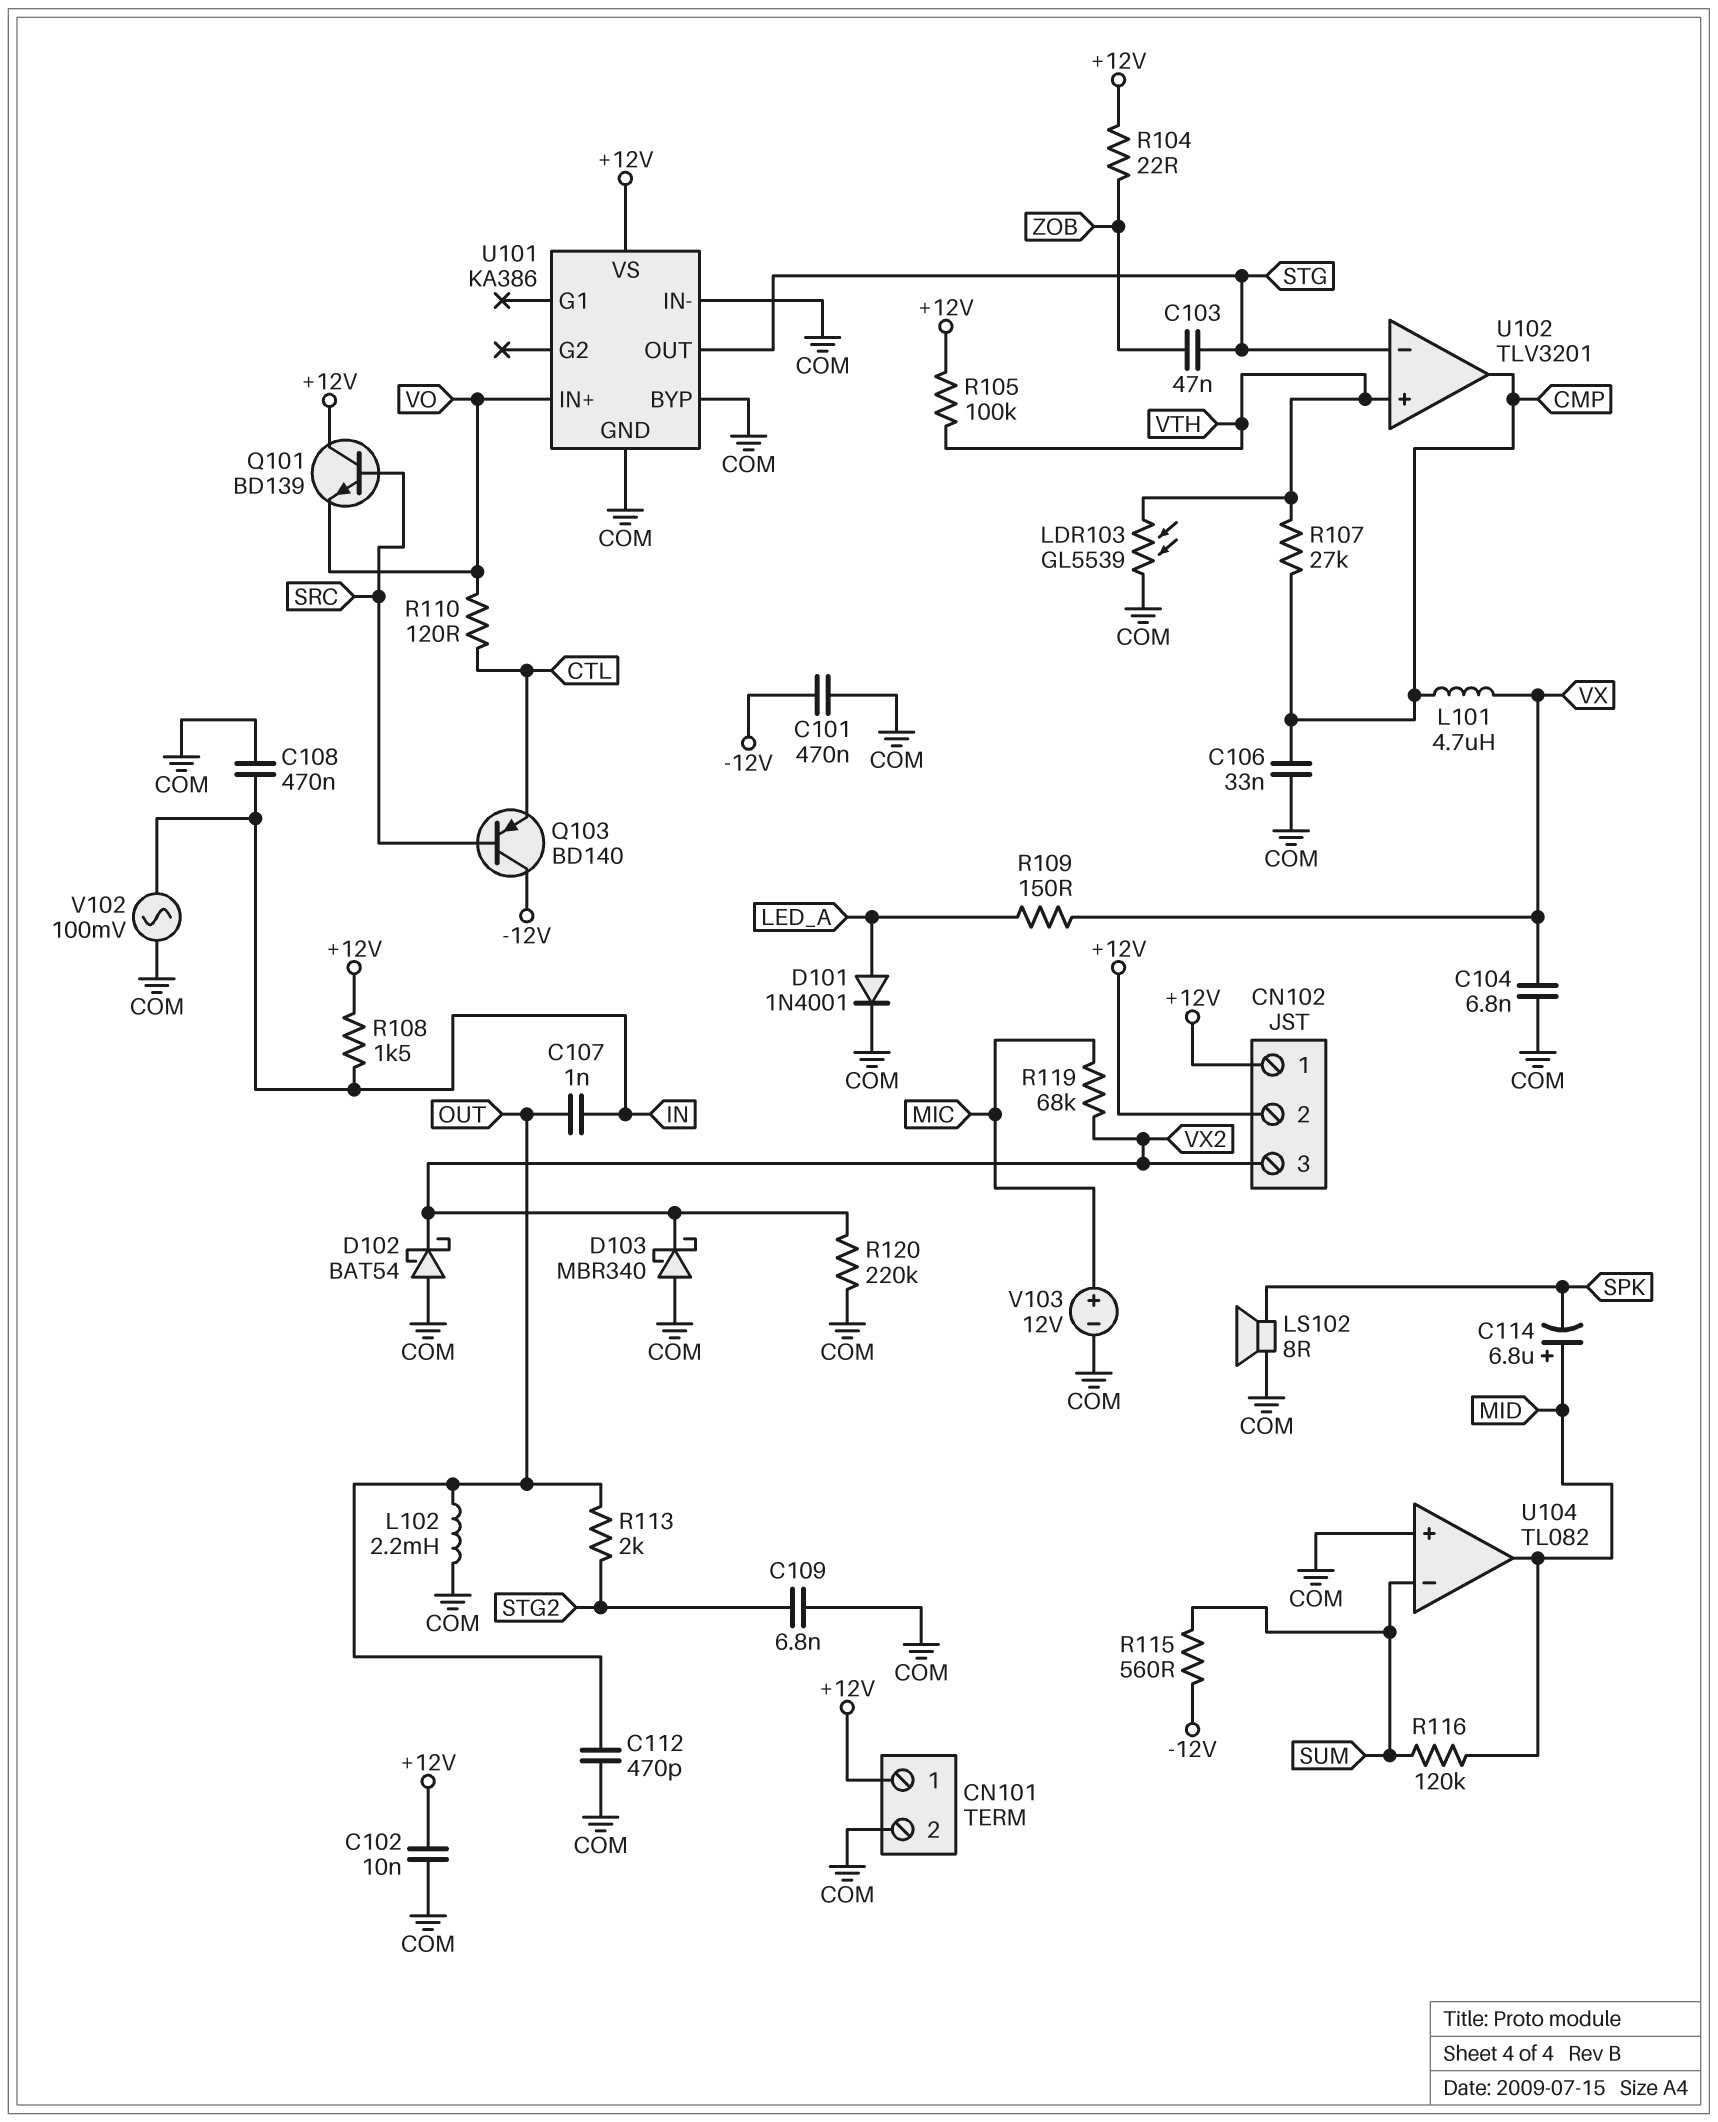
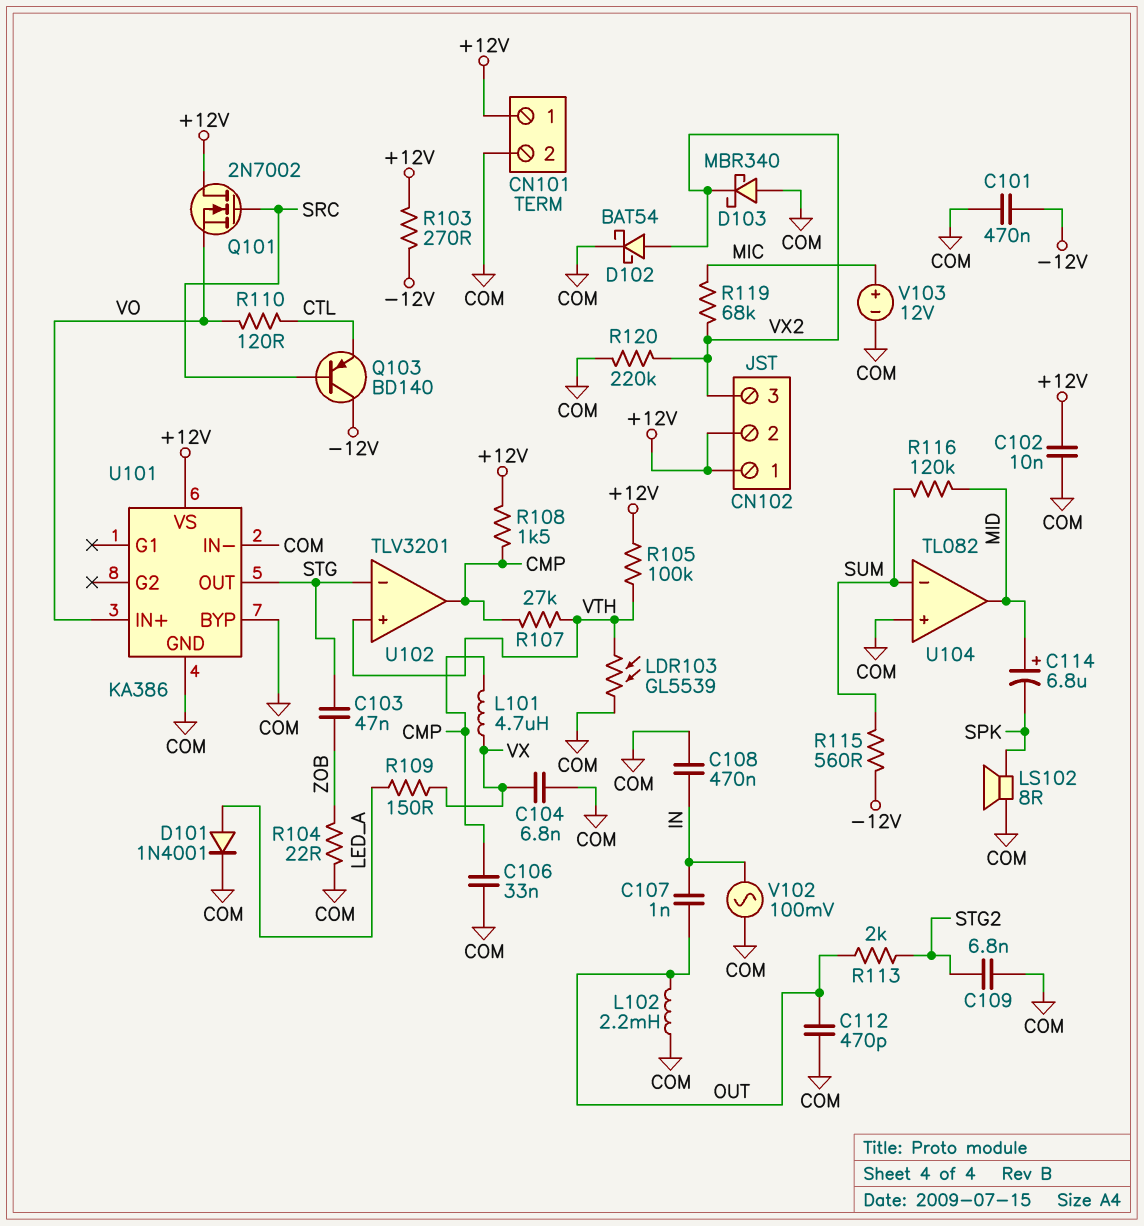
D102: schottky BAT54 (A COM, K VX2) -> schottky BAT54 (A VX2, K COM)
Q101: NPN BD139 (B SRC, C +12V, E VO) -> NMOS 2N7002 (G SRC, D +12V, S VO)
R103: none -> 270 (+12V, -12V)
R104: 22 (+12V, ZOB) -> 22 (COM, ZOB)
R108: 1.5k (+12V, IN) -> 1.5k (+12V, CMP)

